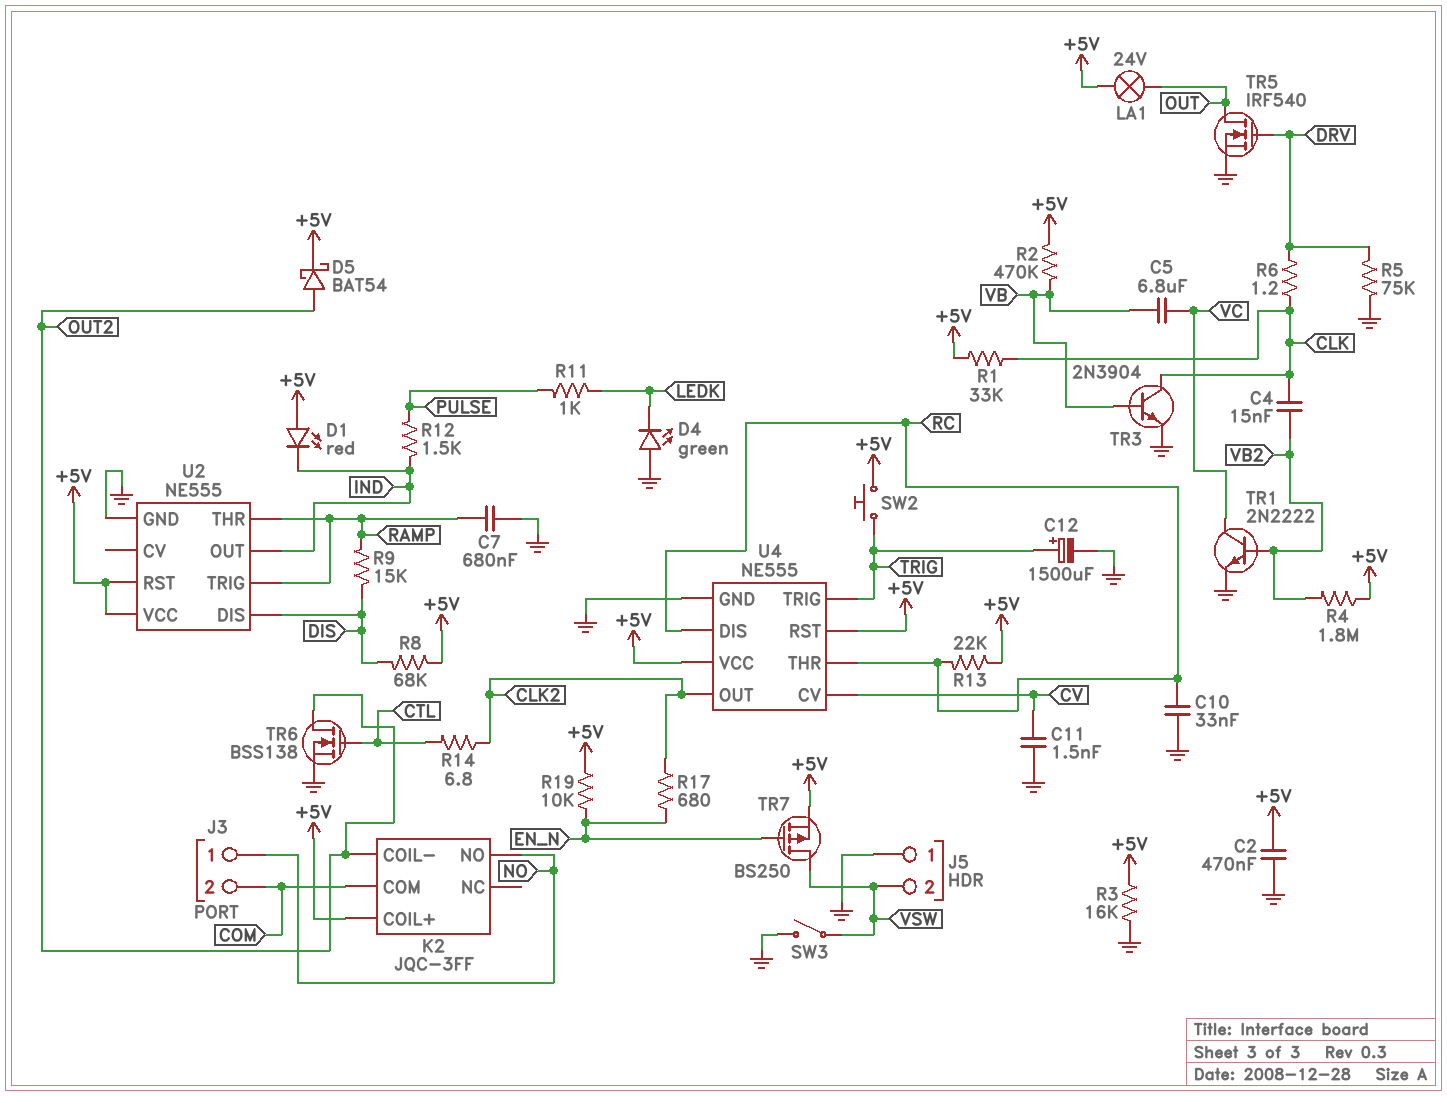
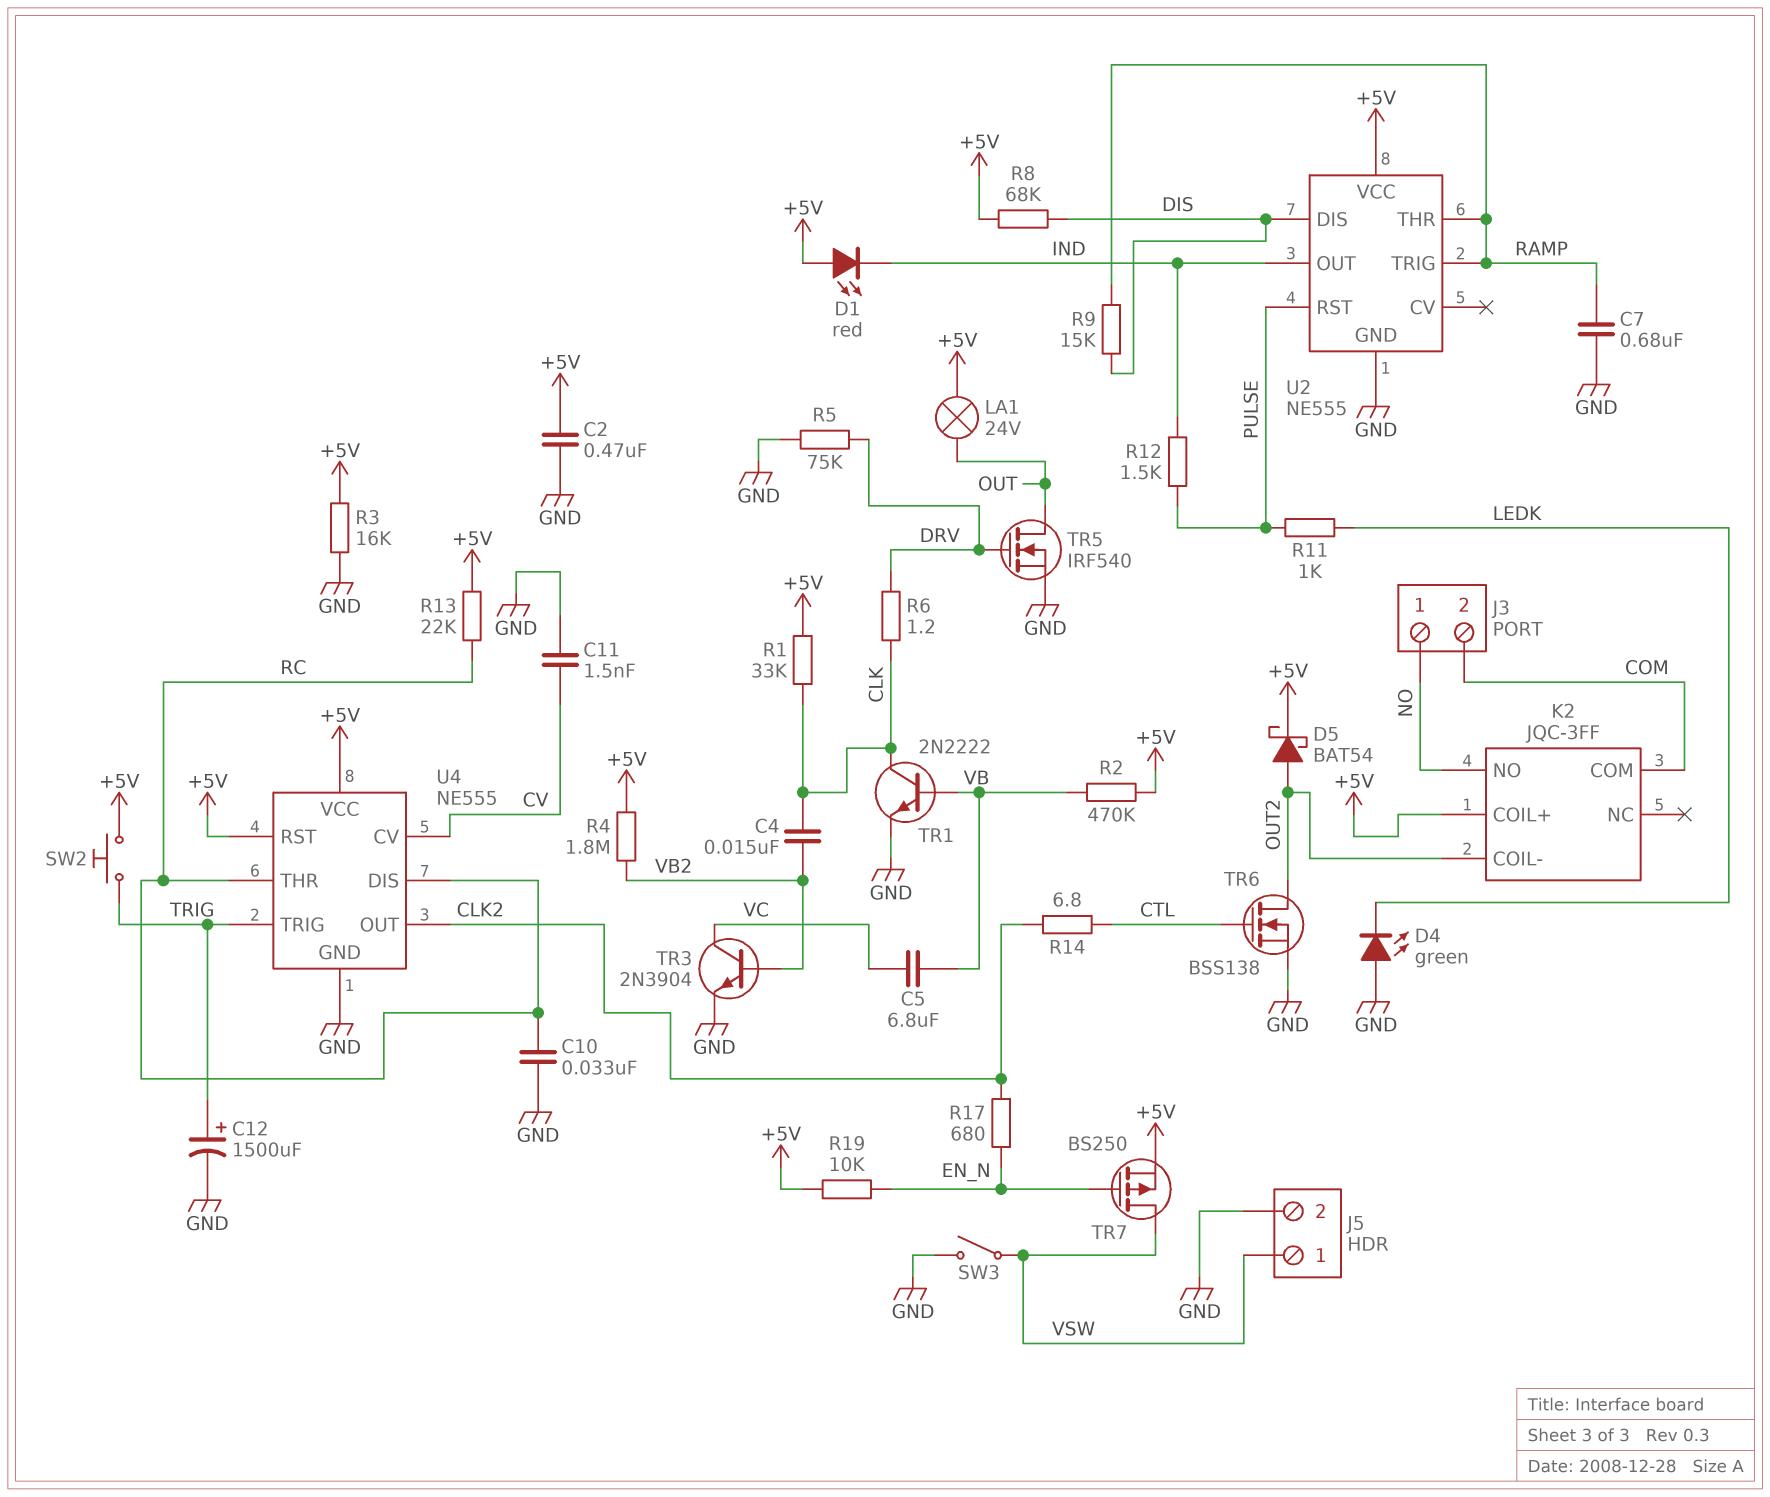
J5 pin 1: GND -> VSW
J5 pin 2: VSW -> GND
TR1: NPN 2N2222 (B VB2, C VC, E GND) -> NPN 2N2222 (B VB, C CLK, E GND)
TR3: NPN 2N3904 (B VB, C CLK, E GND) -> NPN 2N3904 (B VB2, C VC, E GND)
U2 pin RST: +5V -> PULSE

